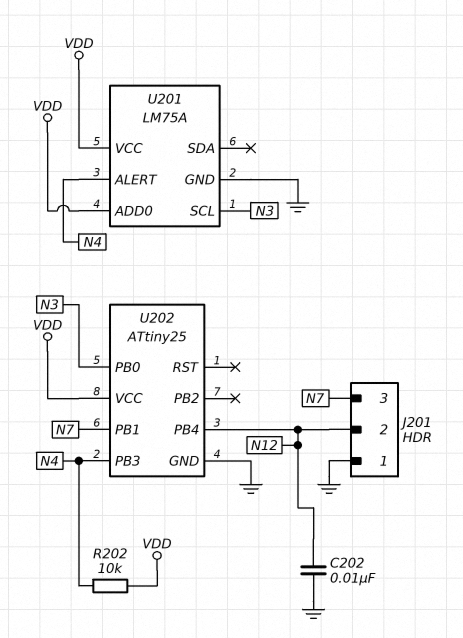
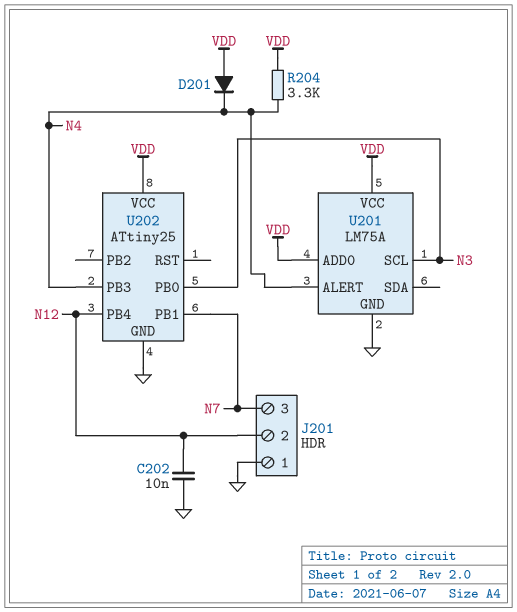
D201: none -> diode (A VDD, K N4)
R202: 10k (N4, VDD) -> none
R204: none -> 3.3k (N4, VDD)

